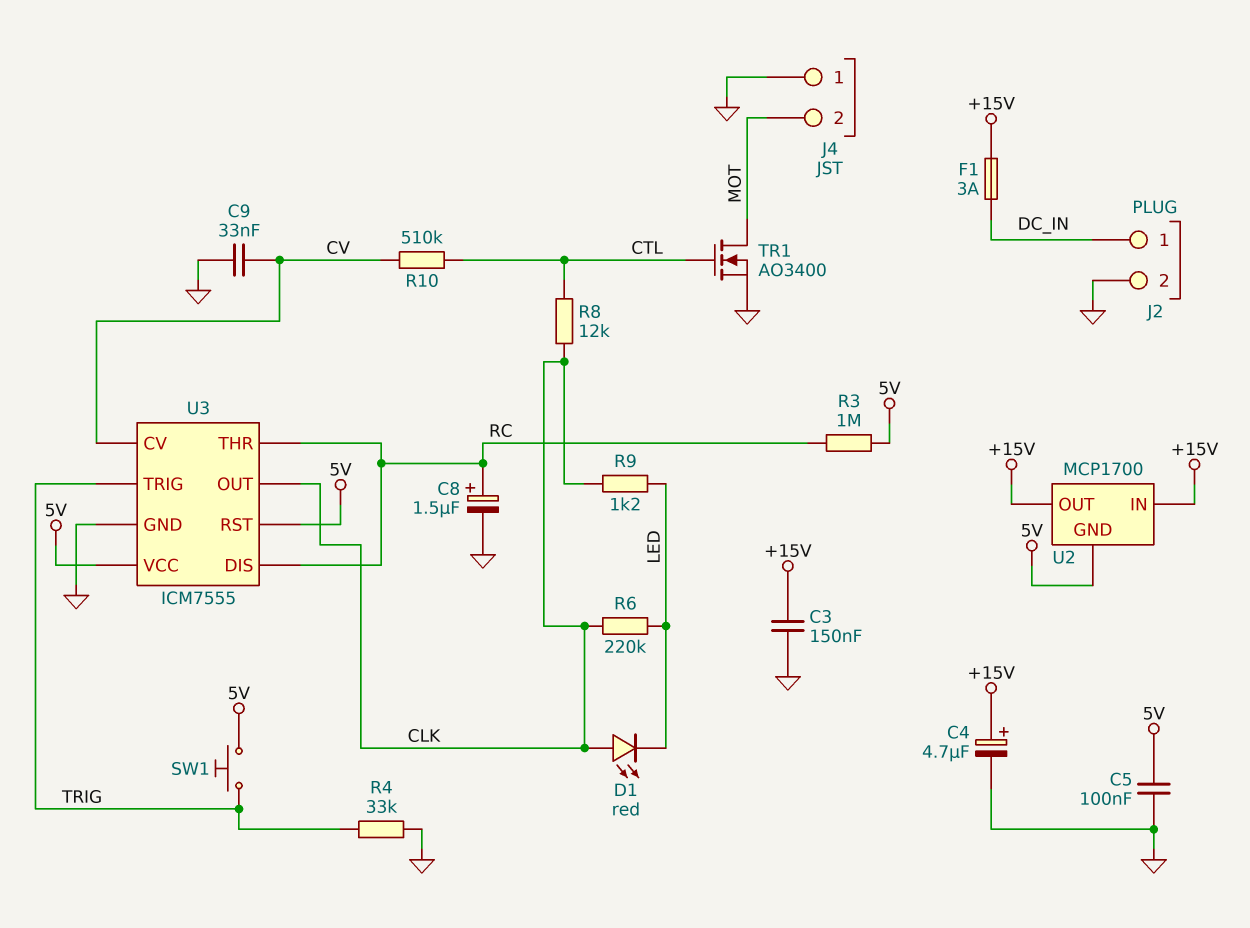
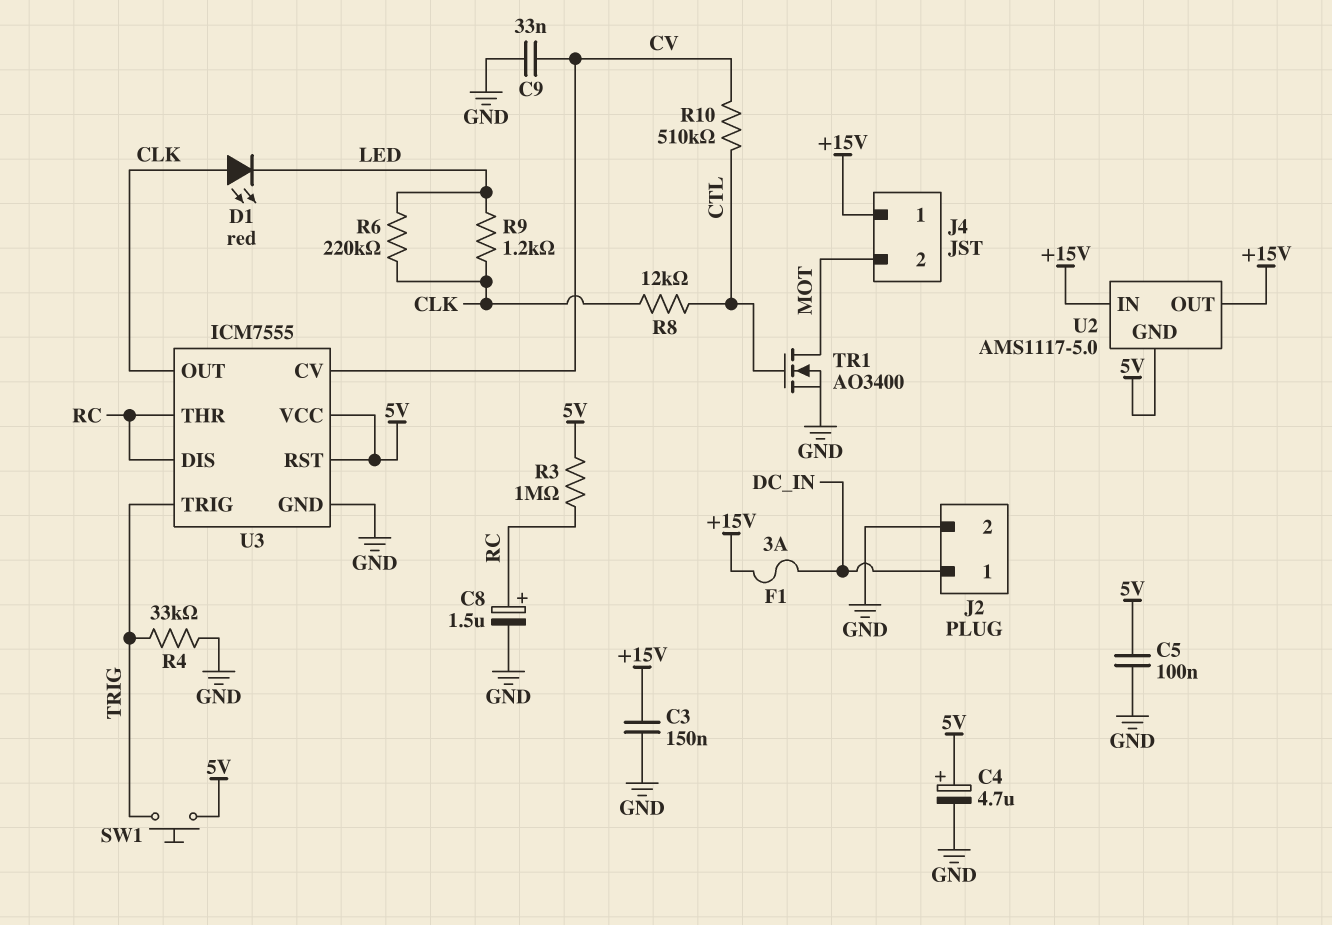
C4: 4.7uF (plus +15V, minus GND) -> 4.7uF (plus 5V, minus GND)
J4 pin 1: GND -> +15V
U2: MCP1700 -> AMS1117-5.0

